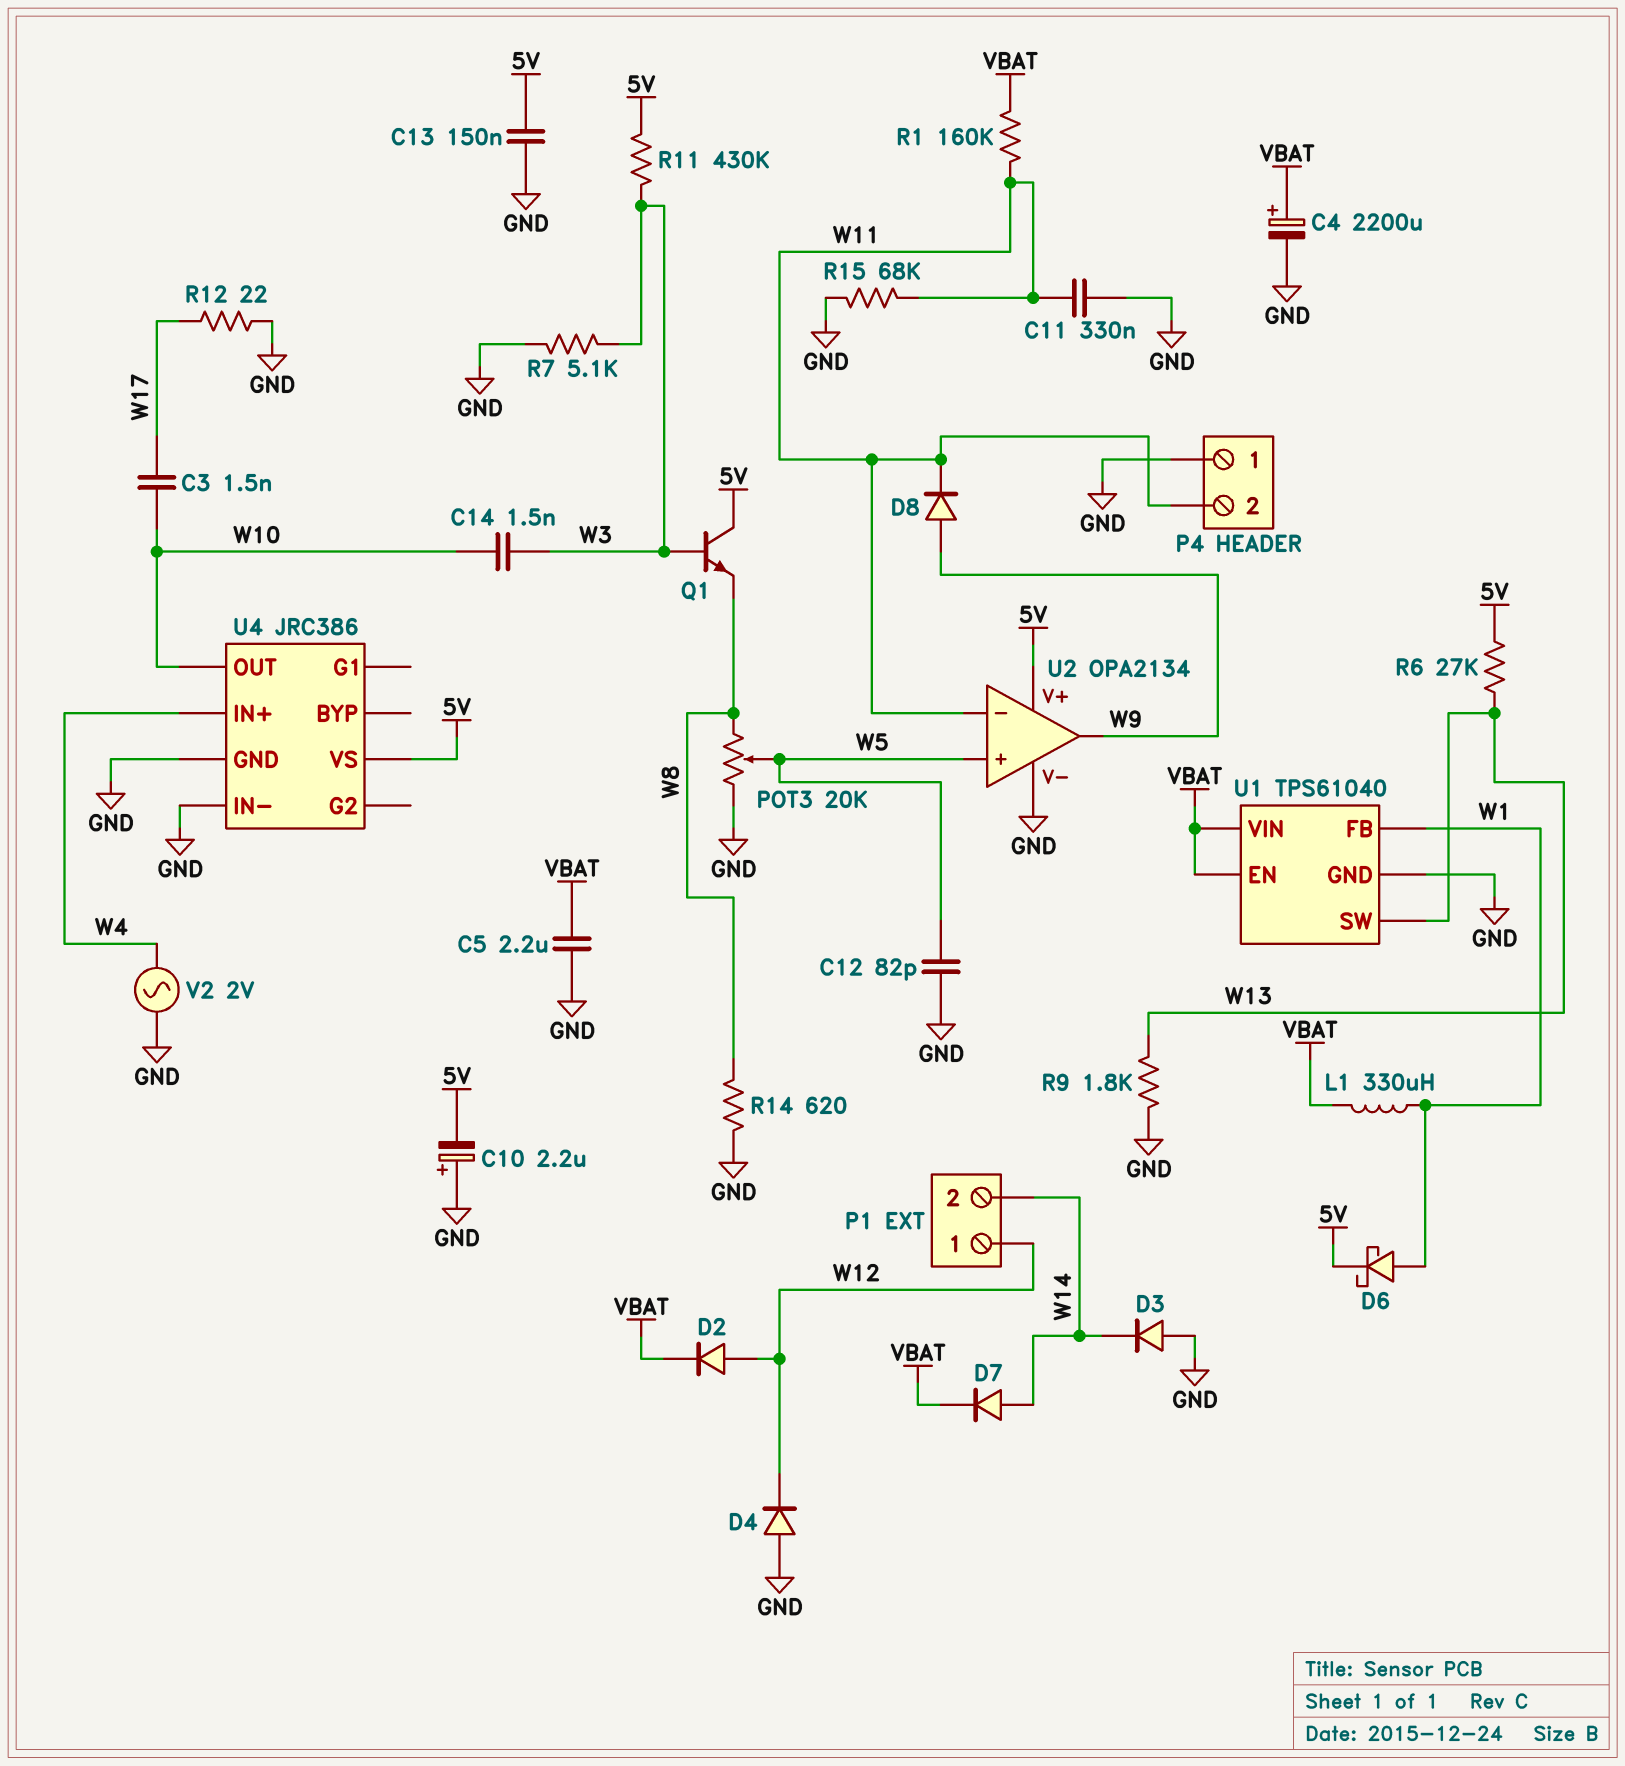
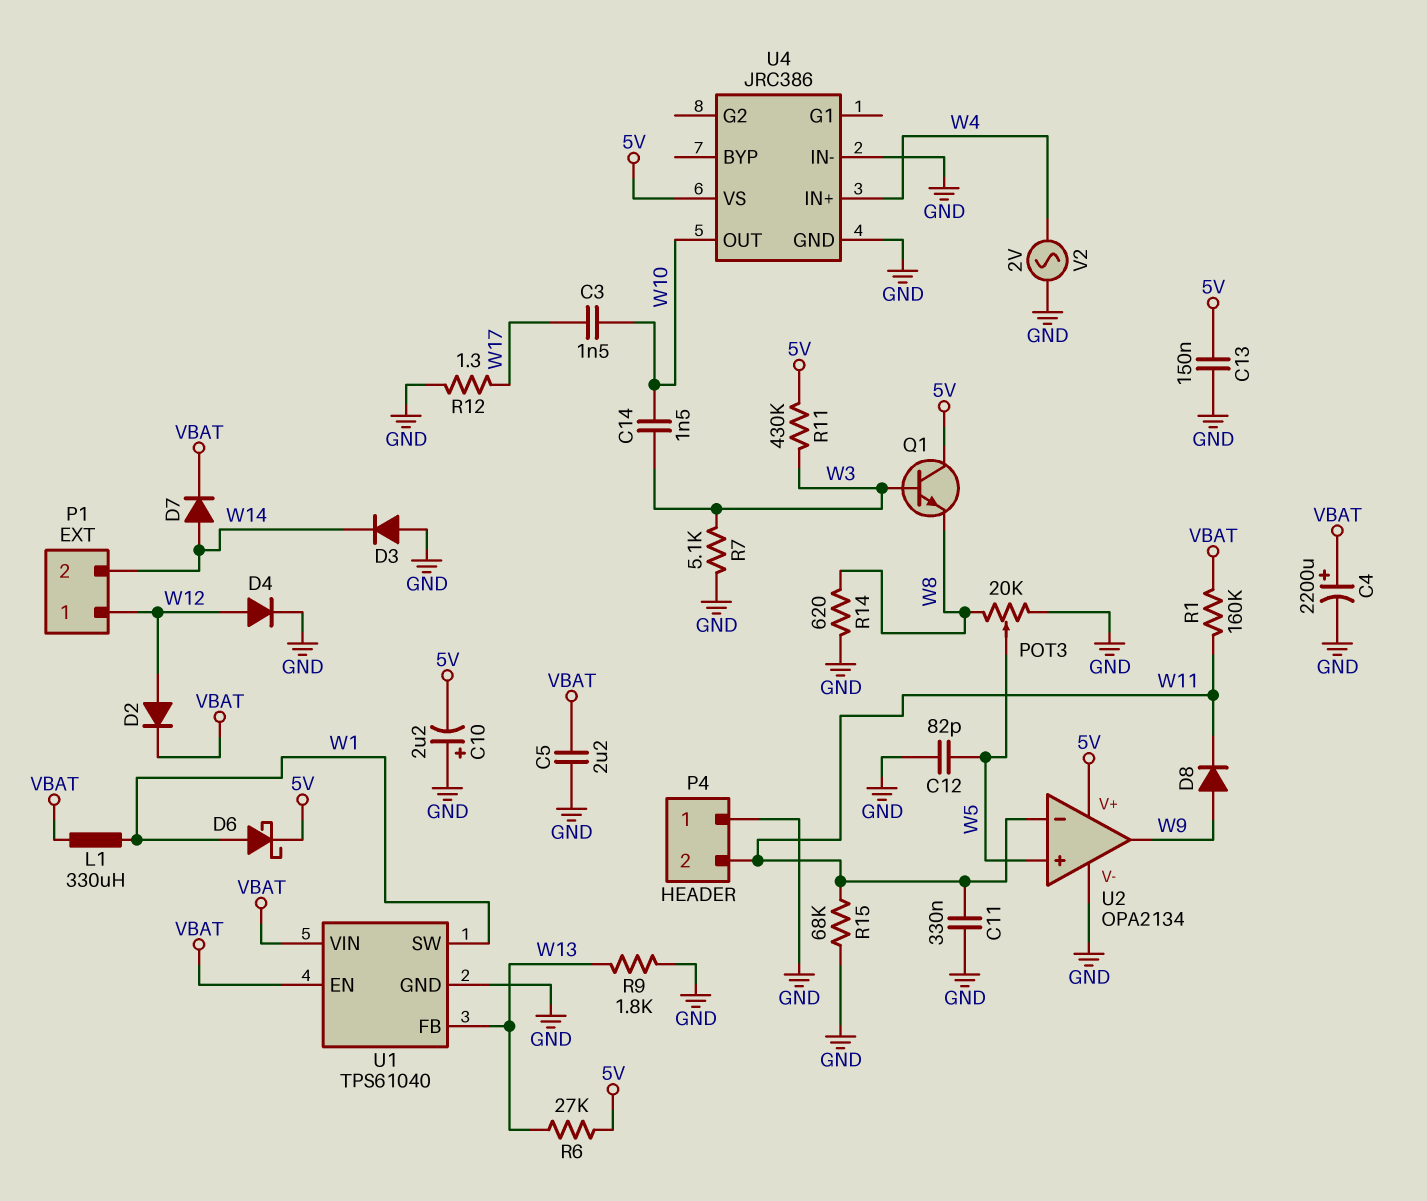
D4: diode (A GND, K W12) -> diode (A W12, K GND)
R12: 22 (GND, W17) -> 1.3 (GND, W17)
U1 pin FB: W1 -> W13
U1 pin SW: W13 -> W1

